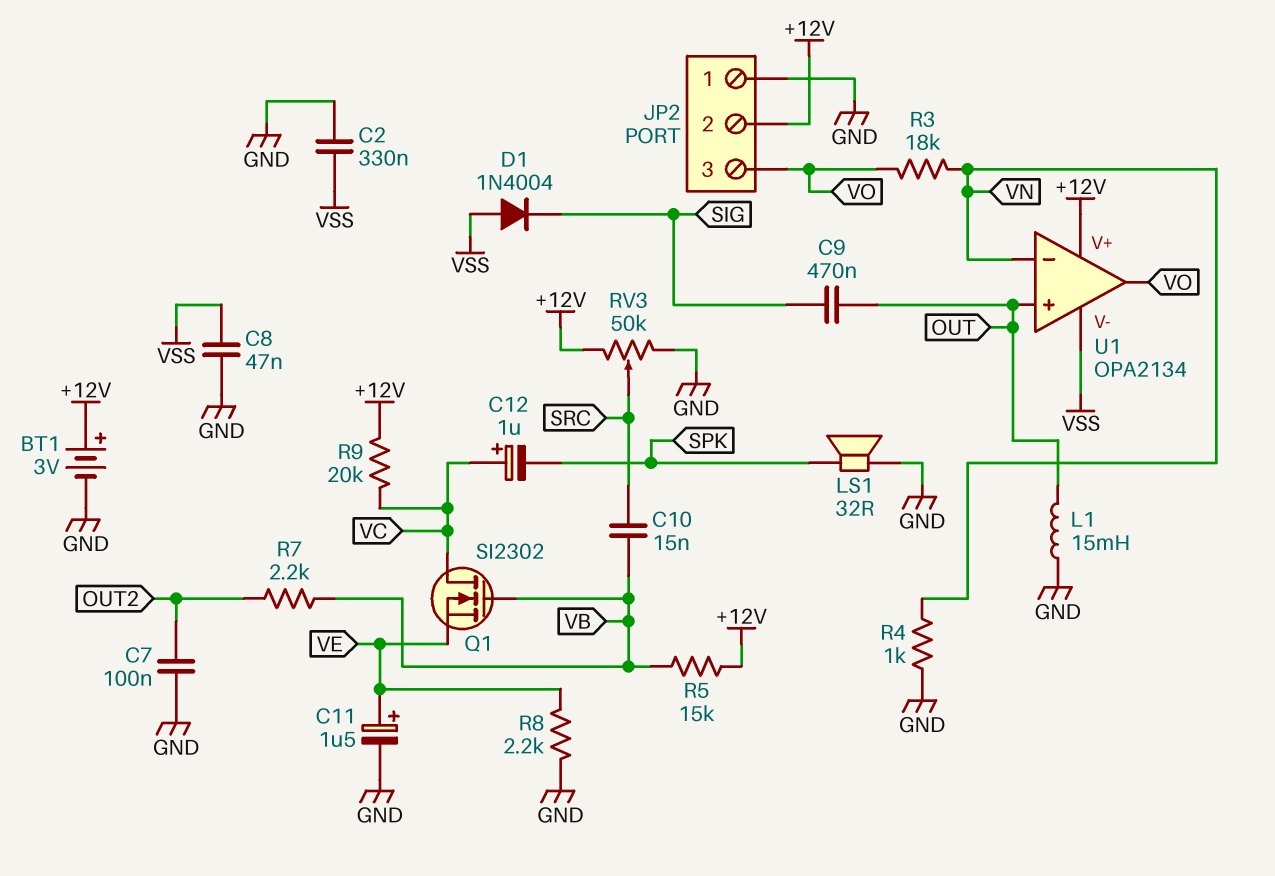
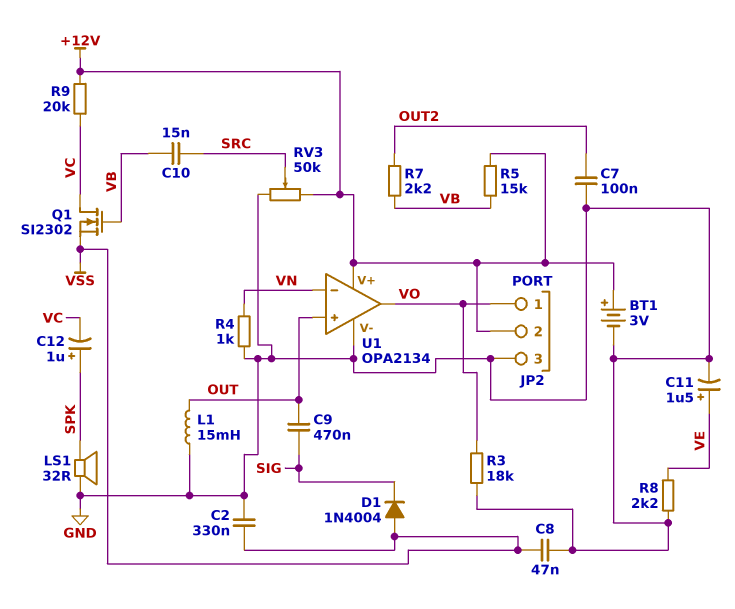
C12: 1uF (plus VC, minus SPK) -> 1uF (plus SPK, minus VC)
JP2 pin 1: GND -> VO
JP2 pin 3: VO -> GND
Q1: NMOS SI2302 (G VB, D VC, S VE) -> NMOS SI2302 (G VB, D VC, S VSS)
R3: 18k (VN, VO) -> 18k (GND, VO)
U1 pin V-: VSS -> GND

